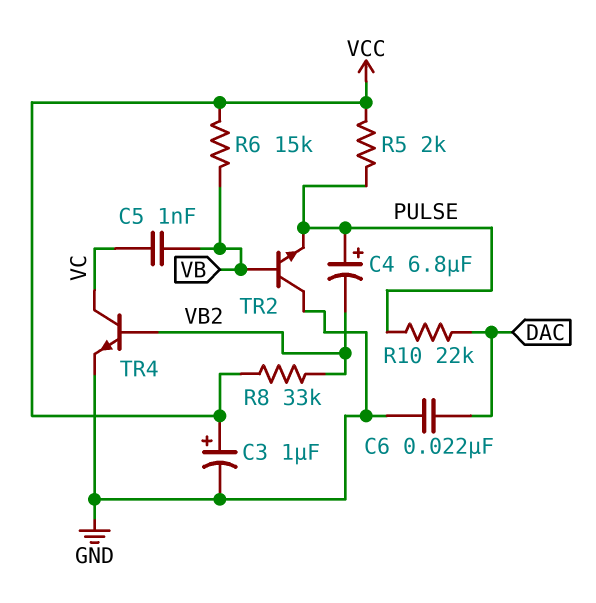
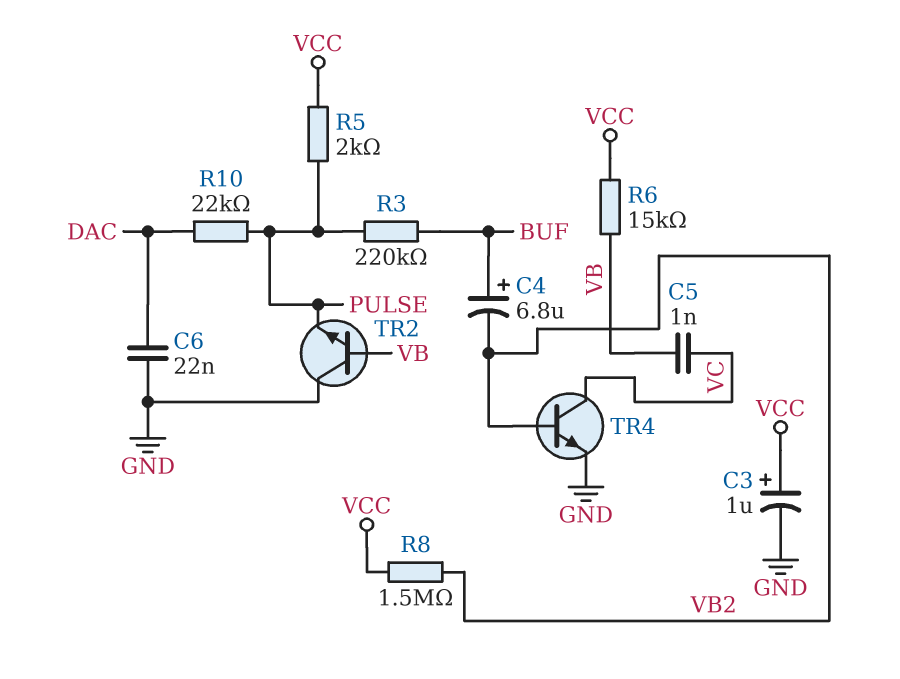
C4: 6.8uF (plus PULSE, minus VB2) -> 6.8uF (plus BUF, minus VB2)
R3: none -> 220k (BUF, PULSE)
R8: 33k (VB2, VCC) -> 1.5M (VB2, VCC)

